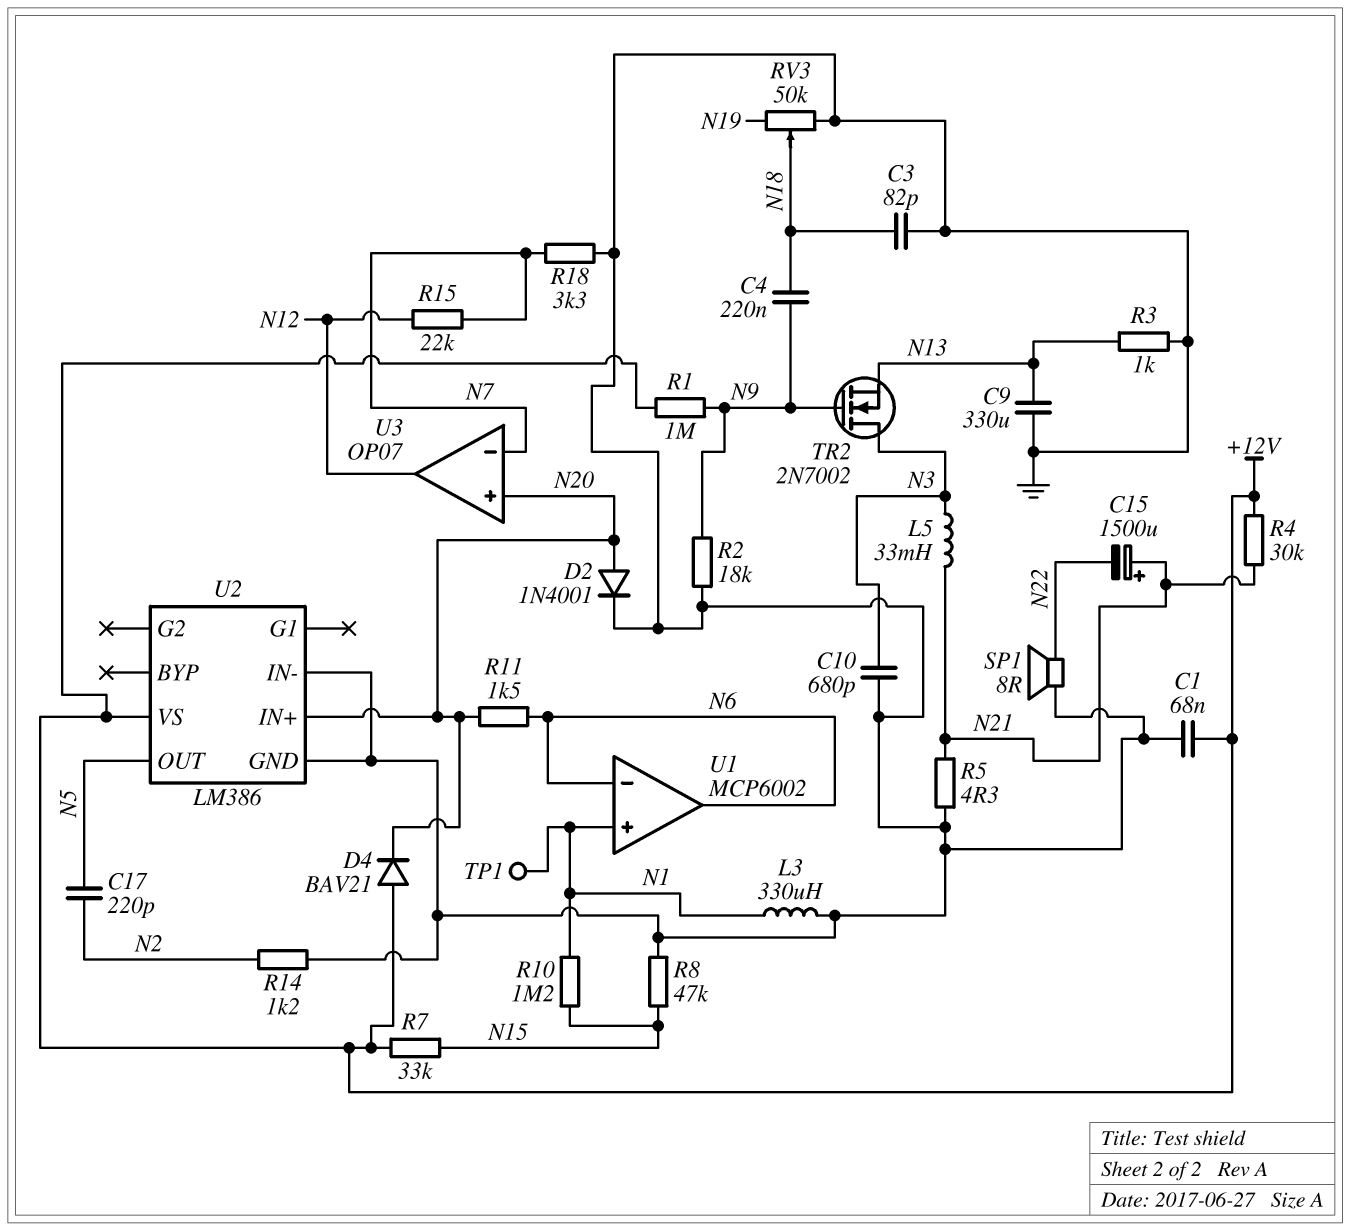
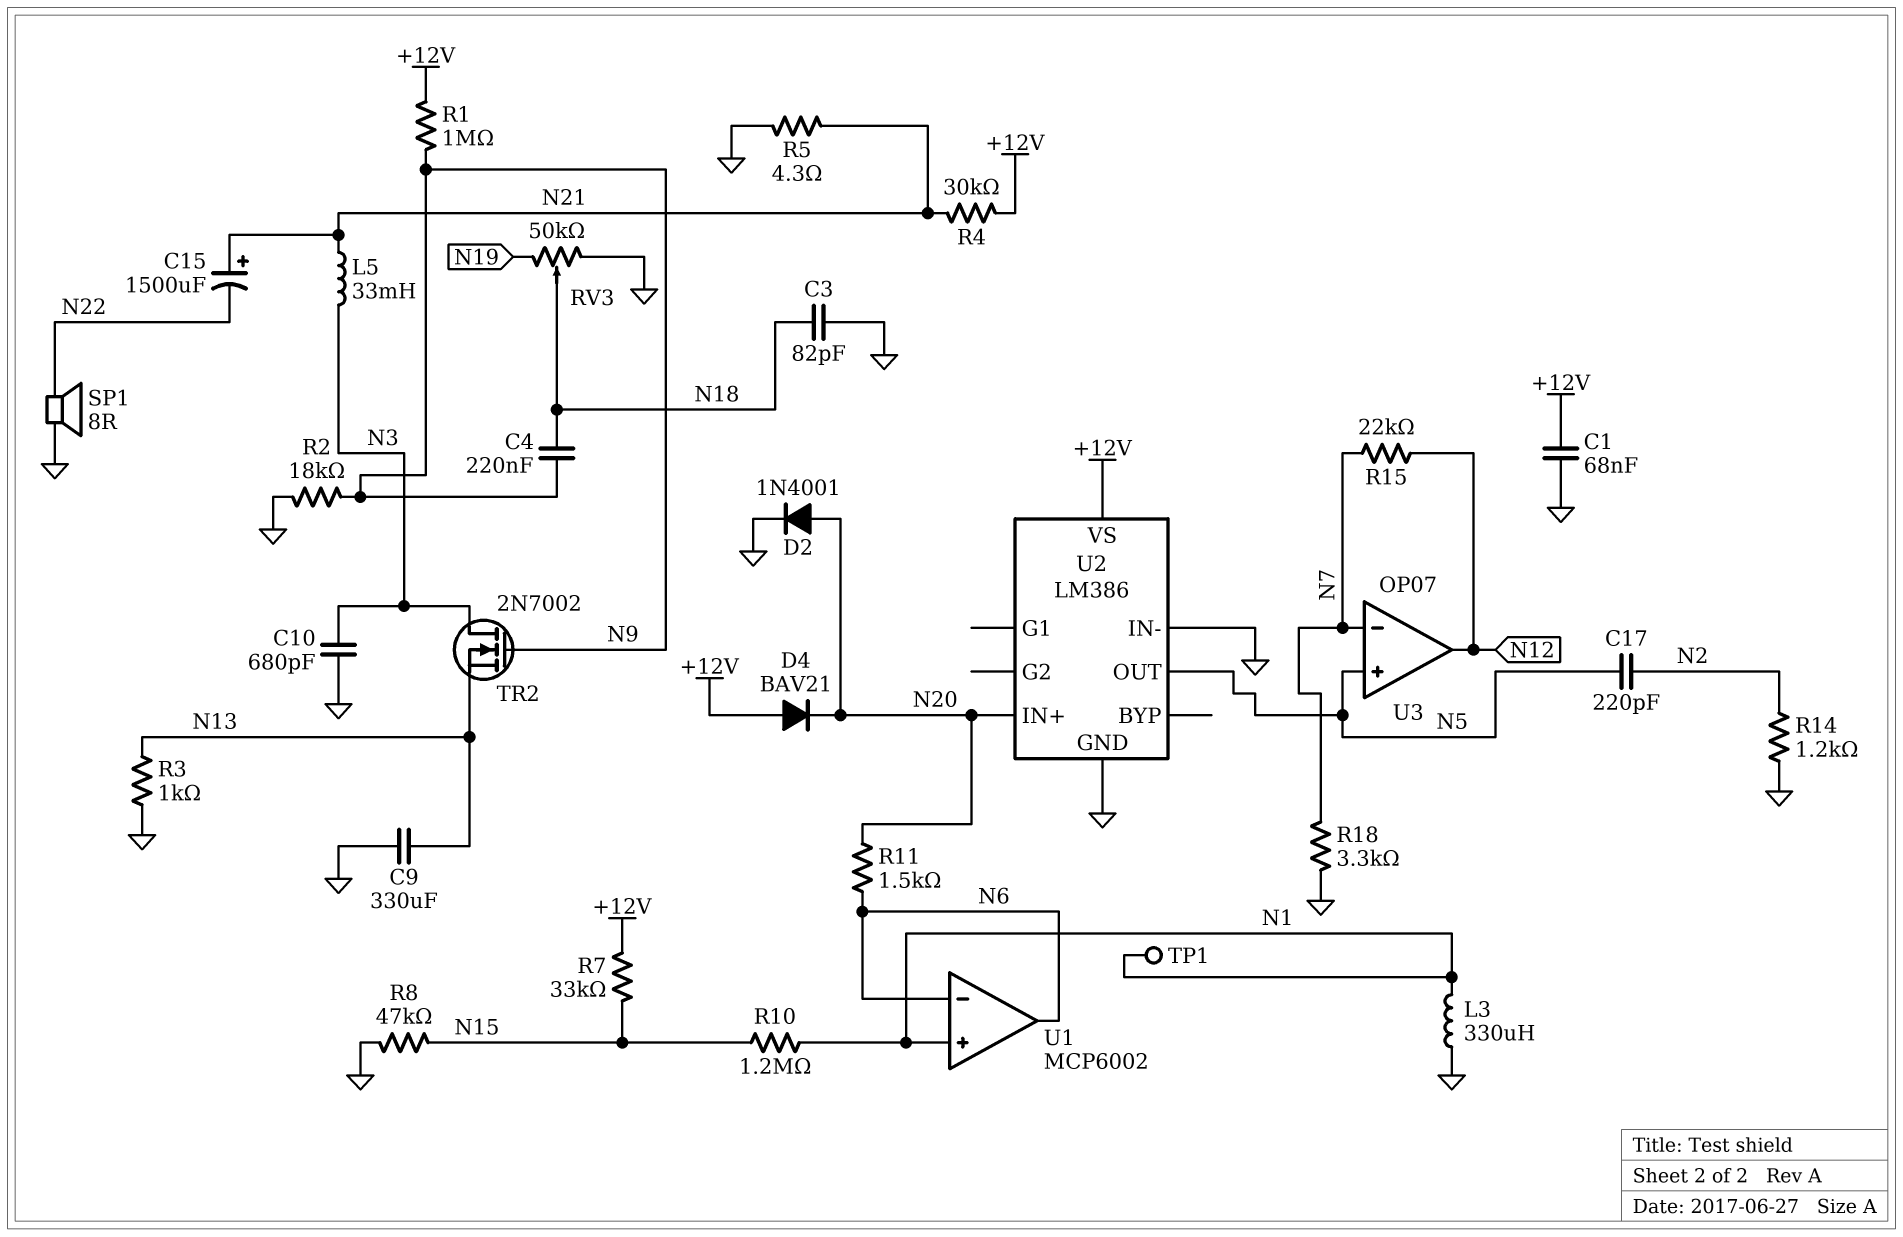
U3 pin in+: N20 -> N5

